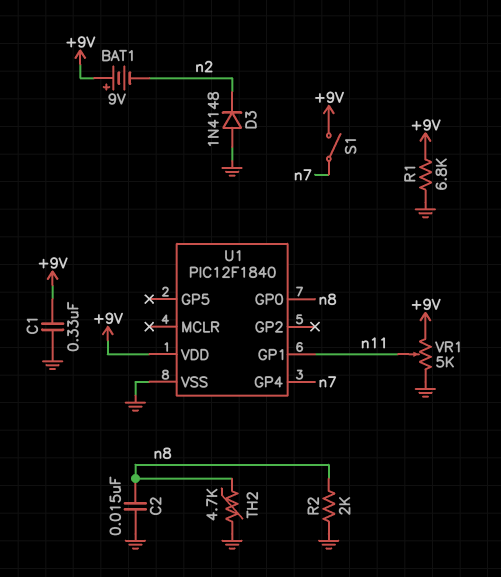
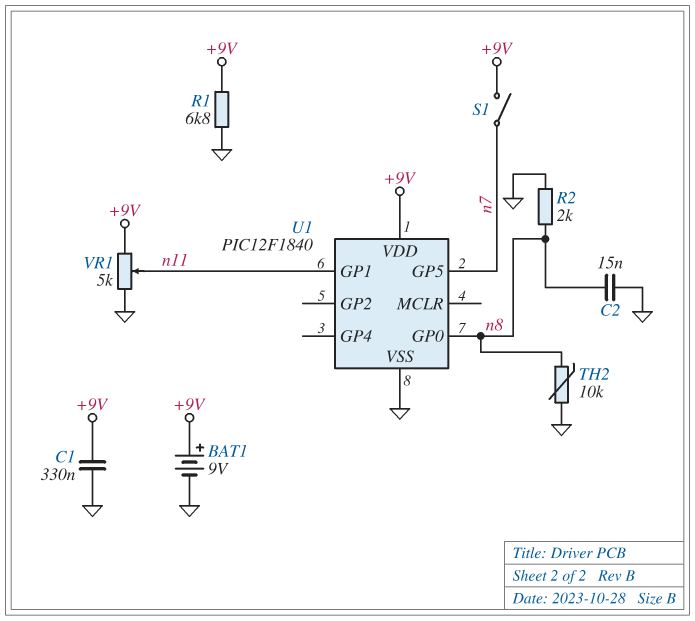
BAT1: 9V (plus +9V, minus n2) -> 9V (plus +9V, minus GND)
D3: diode 1N4148 (A GND, K n2) -> none
TH2: 4.7k (GND, n8) -> 10k (GND, n8)
U1 pin GP4: n7 -> none
U1 pin GP5: none -> n7

